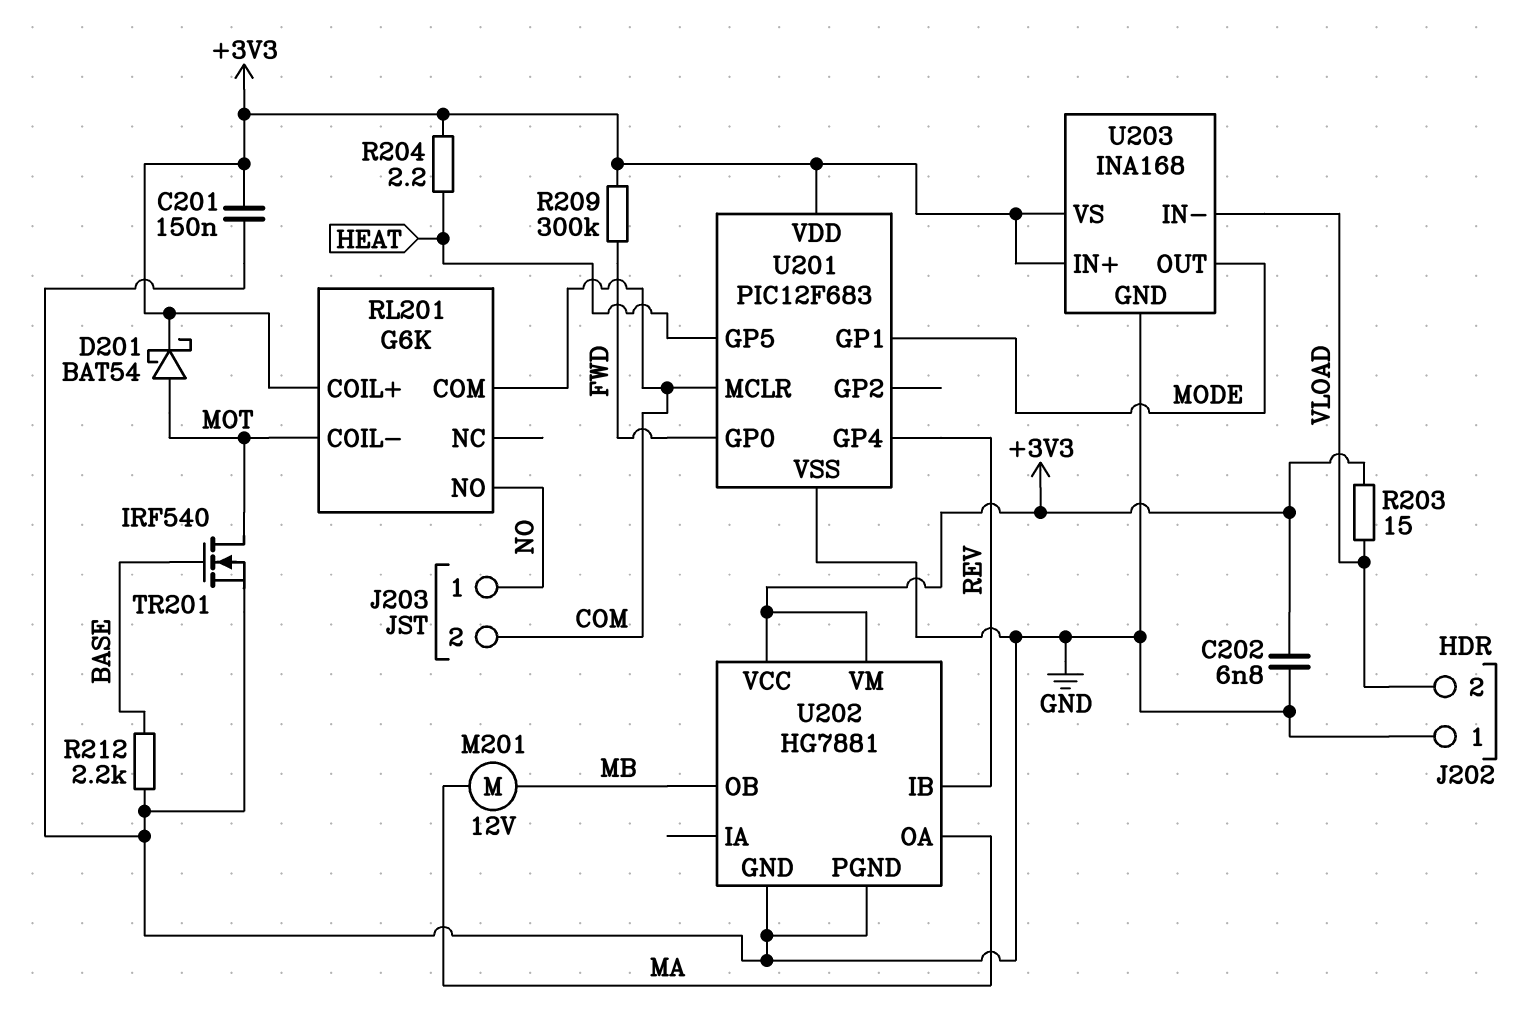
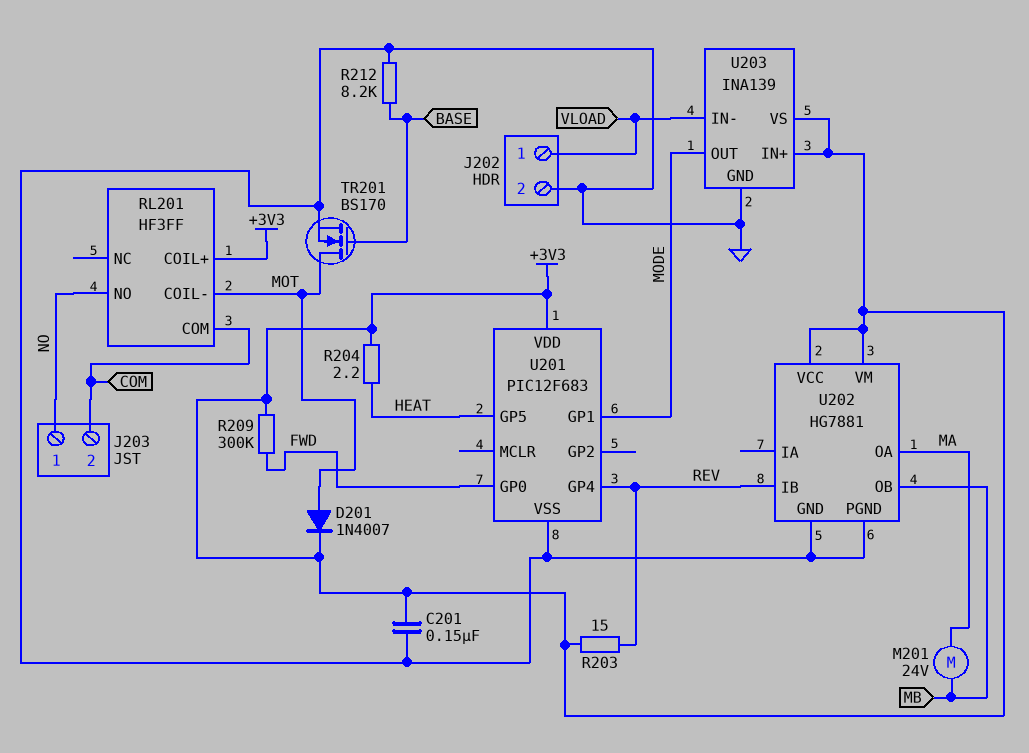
C202: 6.8nF (+3V3, GND) -> none
D201: schottky BAT54 (A MOT, K +3V3) -> diode 1N4007 (A MOT, K +3V3)
J202 pin 1: GND -> VLOAD
J202 pin 2: VLOAD -> GND
M201: motor 12V (MA, MB) -> motor 24V (MA, MB)
R203: 15 (+3V3, VLOAD) -> 15 (+3V3, REV)
R212: 2.2k (BASE, GND) -> 8.2k (BASE, GND)
RL201: G6K -> HF3FF
TR201: NMOS IRF540 (G BASE, D MOT, S GND) -> NMOS BS170 (G BASE, D MOT, S GND)
U201 pin MCLR: COM -> none
U203: INA168 -> INA139

